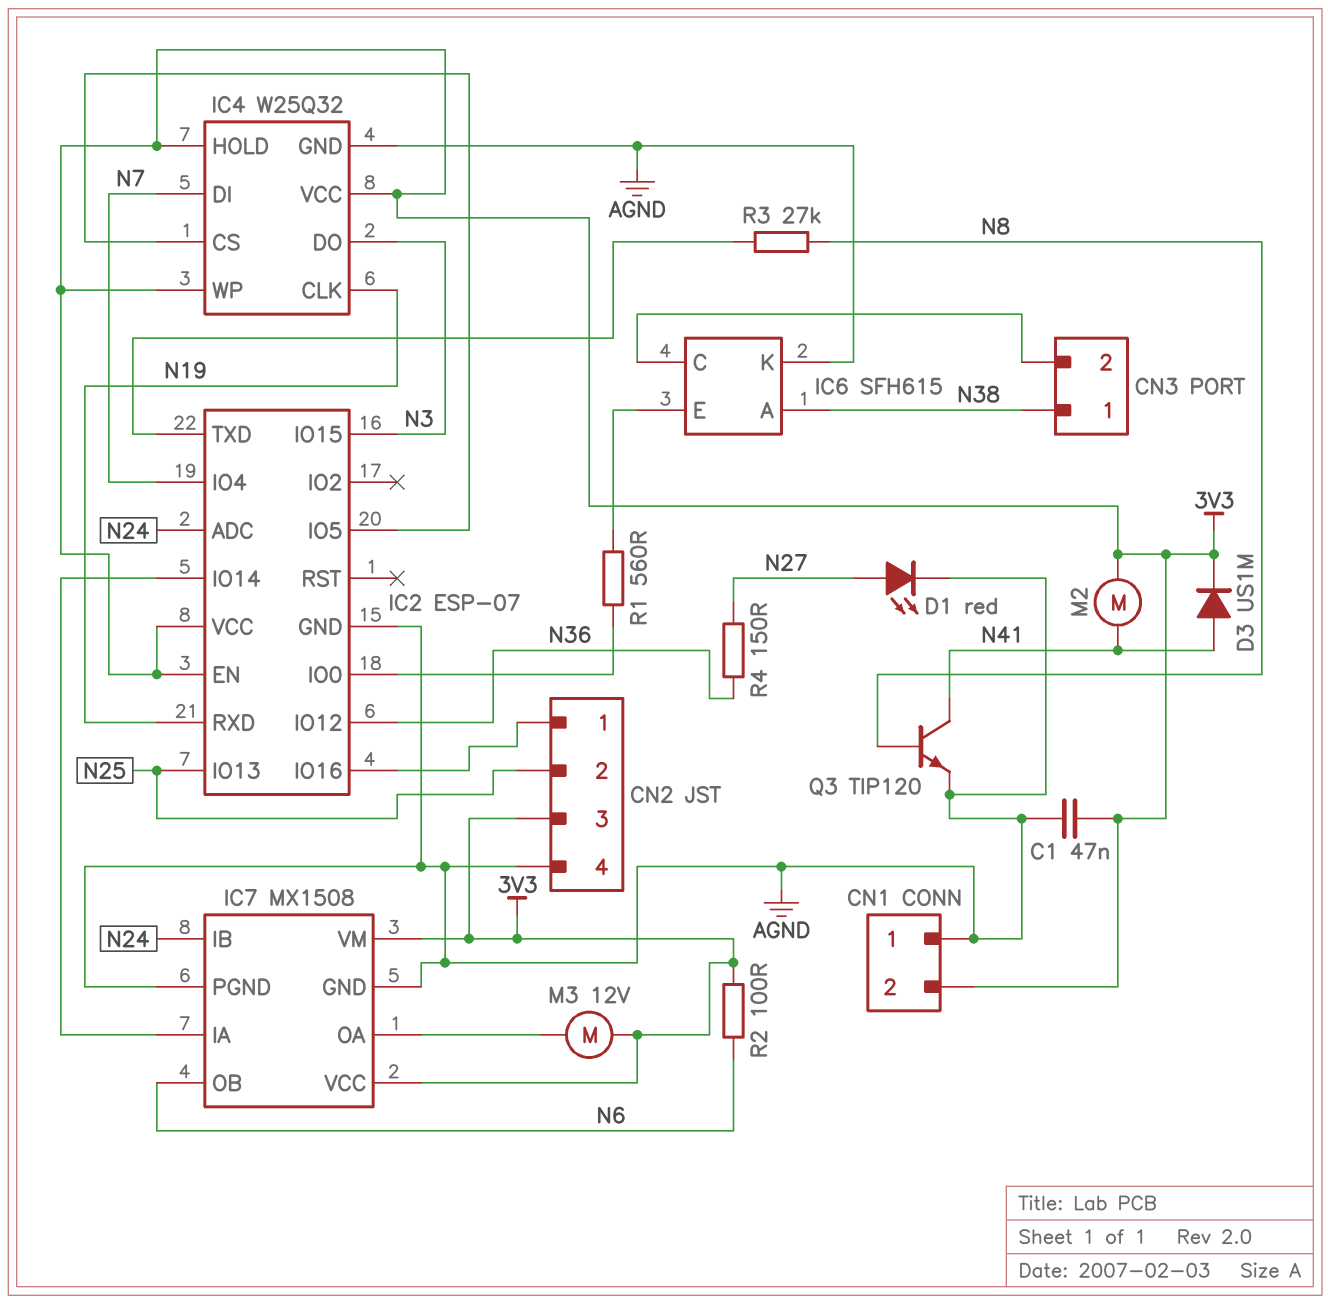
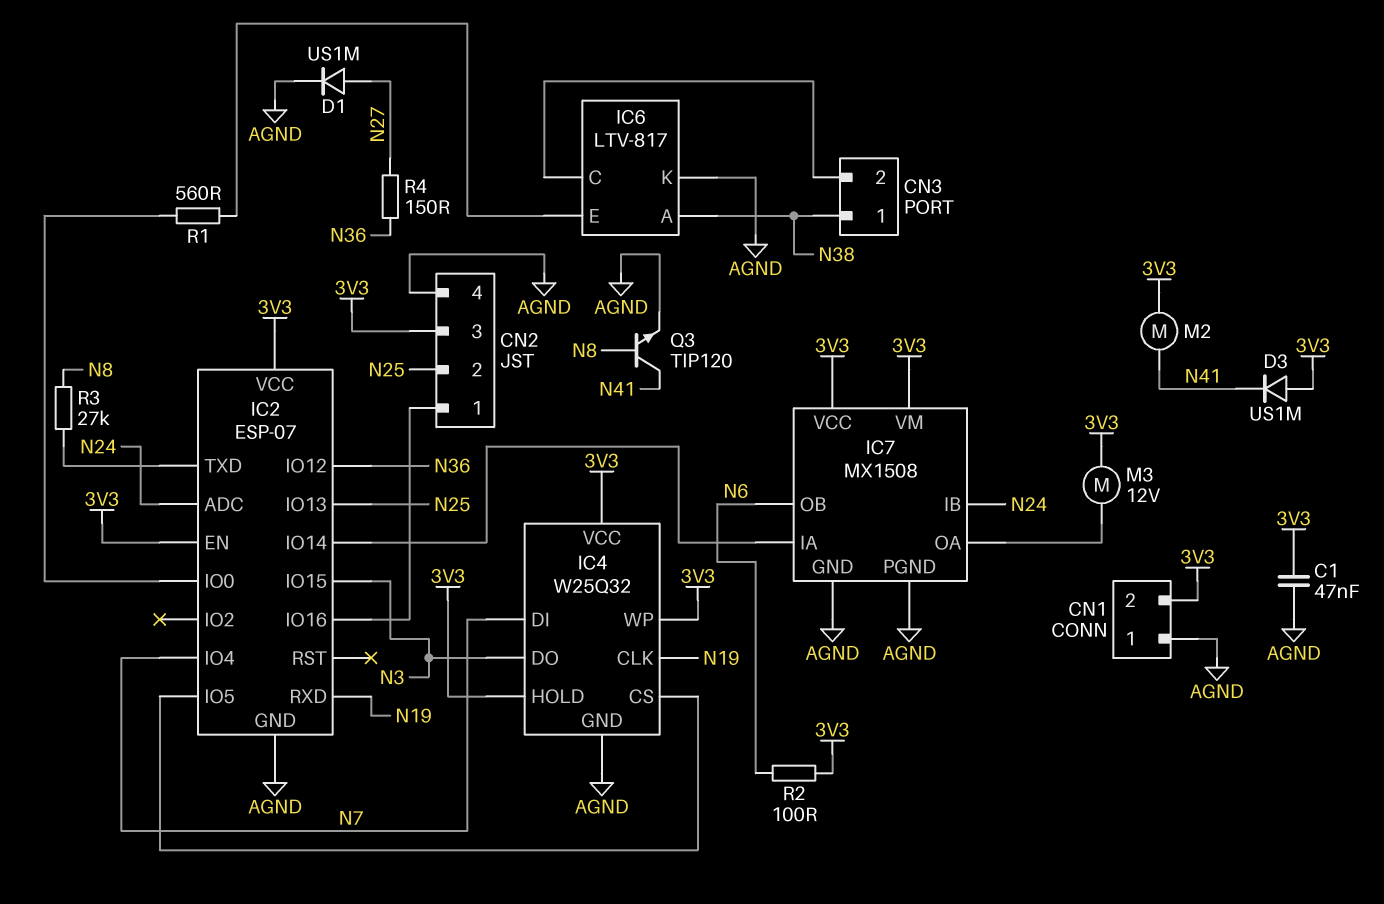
D1: LED red (A N27, K AGND) -> diode US1M (A N27, K AGND)
D3: diode US1M (A N41, K 3V3) -> diode US1M (A 3V3, K N41)
IC6: SFH615 -> LTV-817

